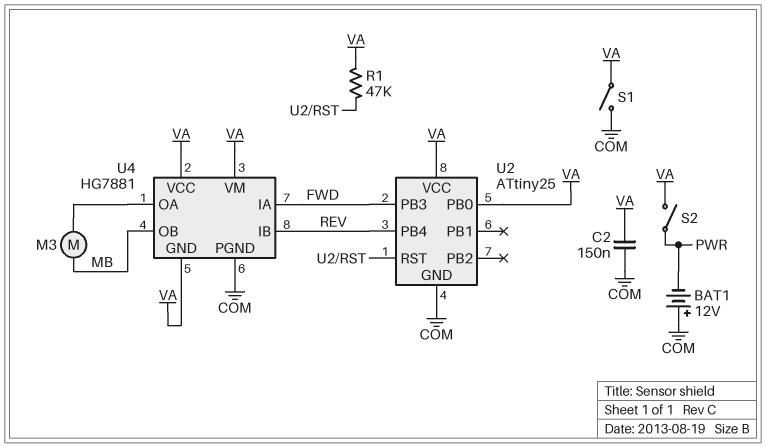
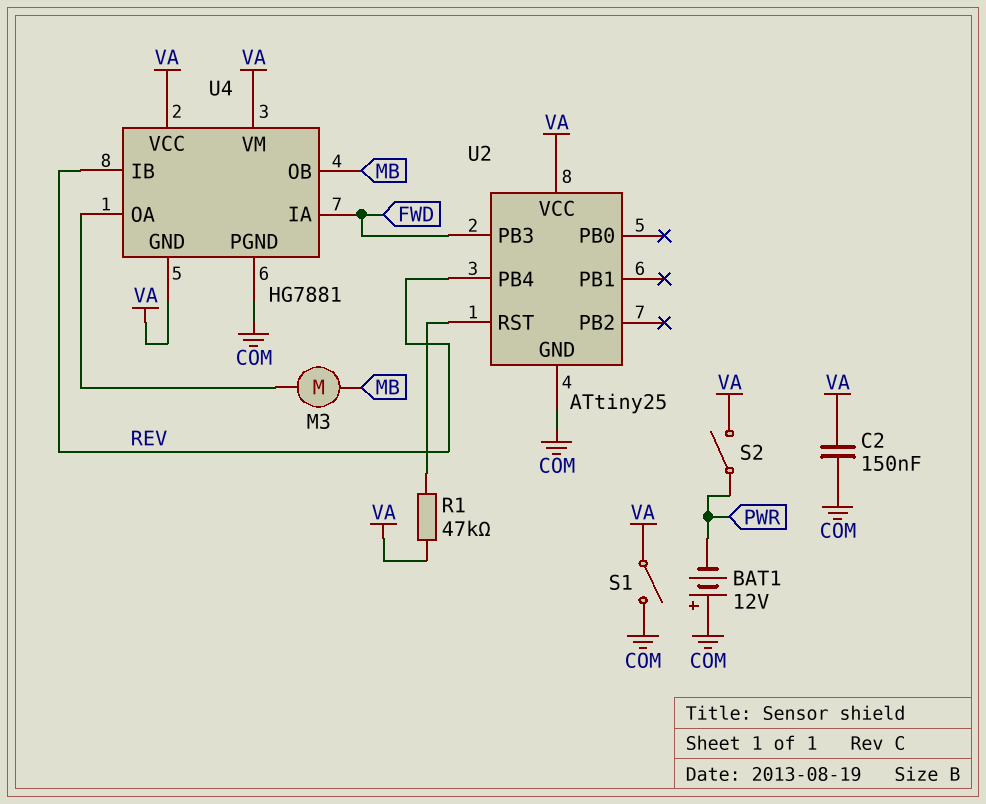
U2 pin PB0: VA -> none

